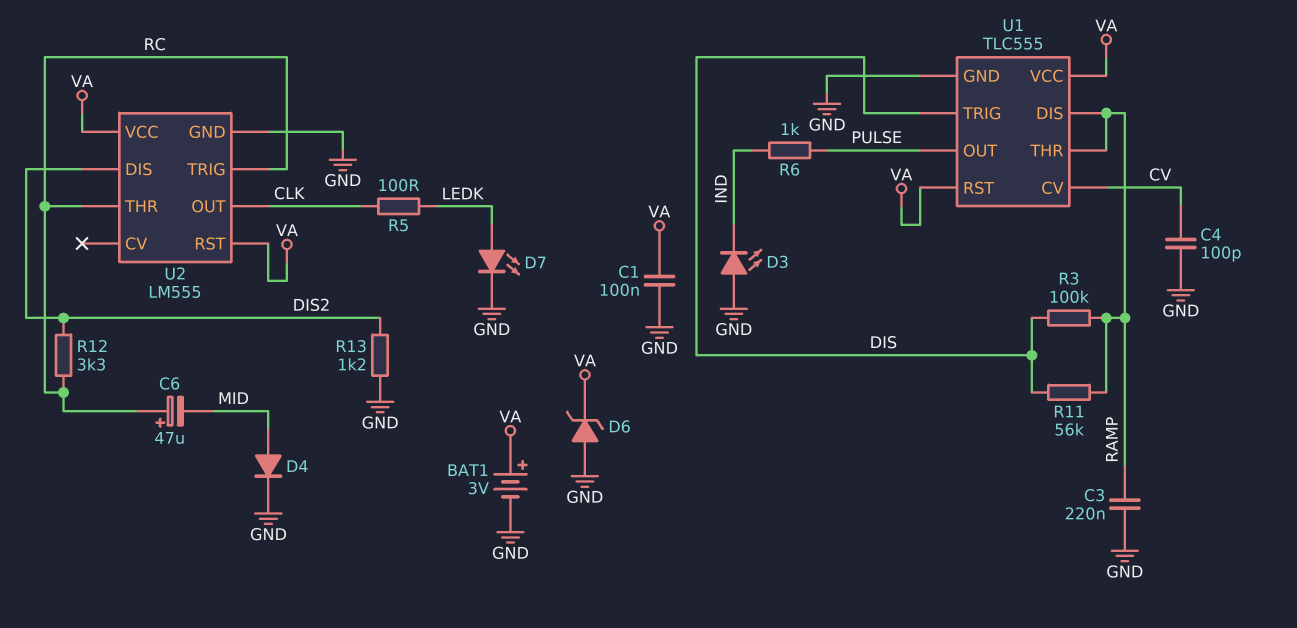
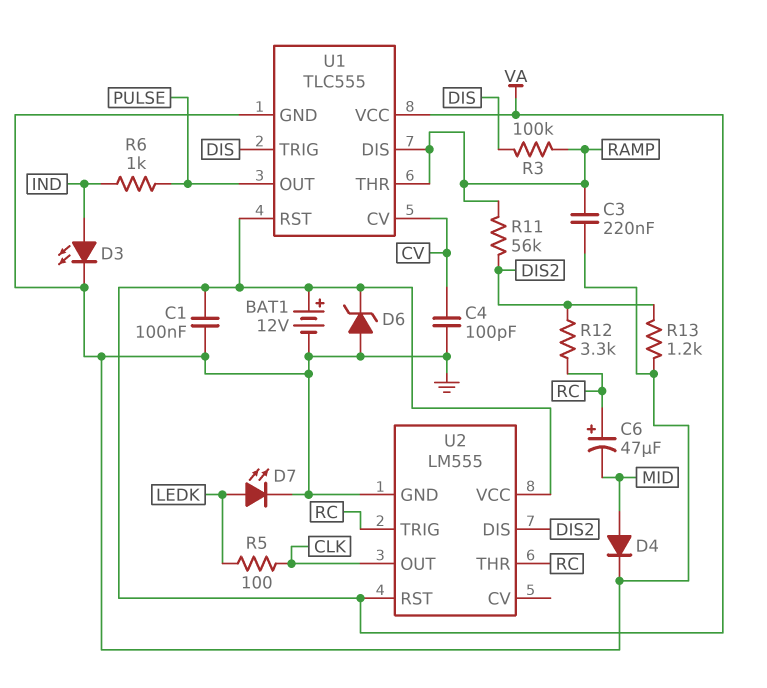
BAT1: 3V (plus VA, minus GND) -> 12V (plus VA, minus GND)
D3: LED (A GND, K IND) -> LED (A IND, K GND)
R11: 56k (DIS, RAMP) -> 56k (DIS2, RAMP)

